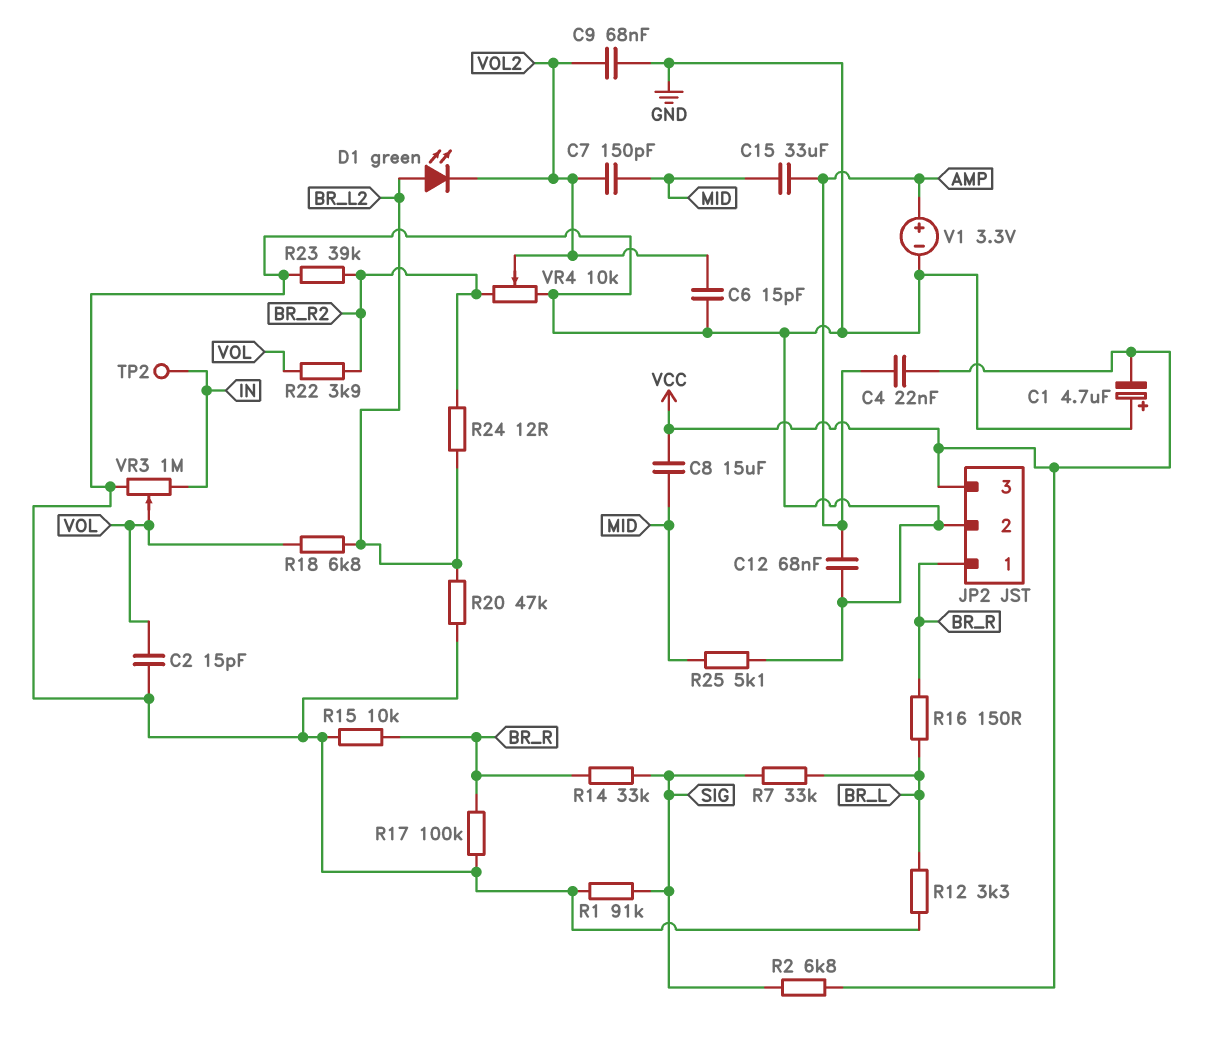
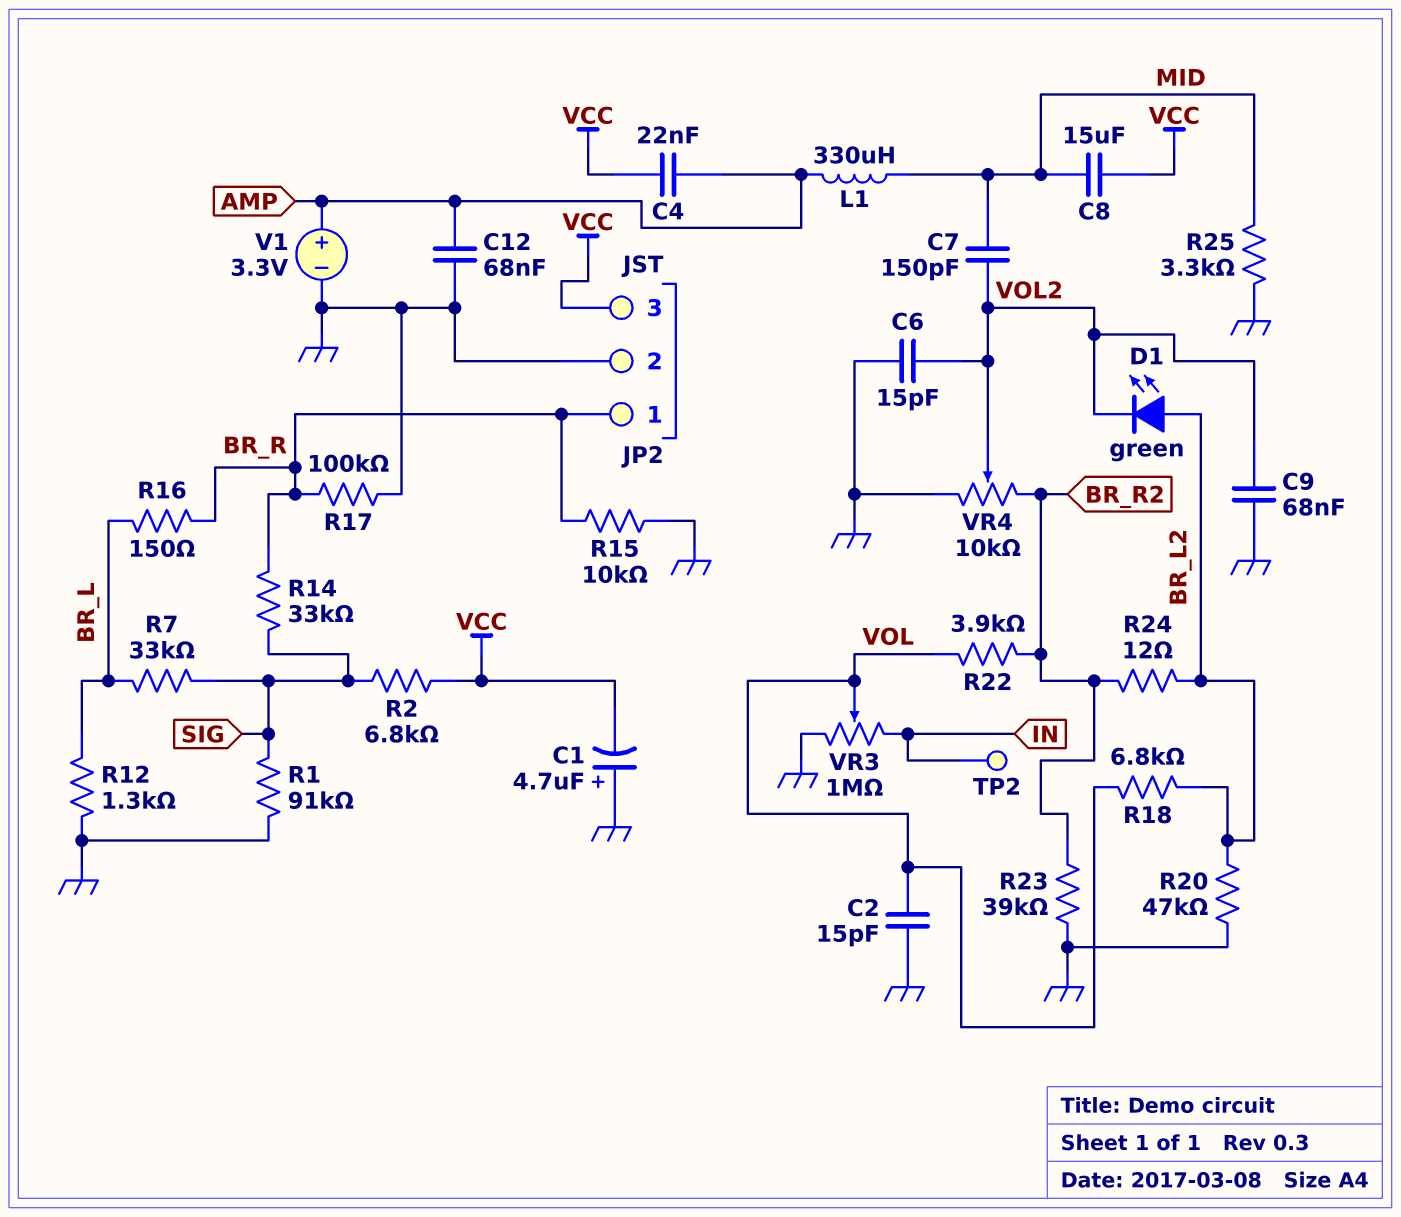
C15: 33uF (AMP, MID) -> none
L1: none -> 330uH (AMP, MID)
R12: 3.3k (BR_L, GND) -> 1.3k (BR_L, GND)
R25: 5.1k (GND, MID) -> 3.3k (GND, MID)

